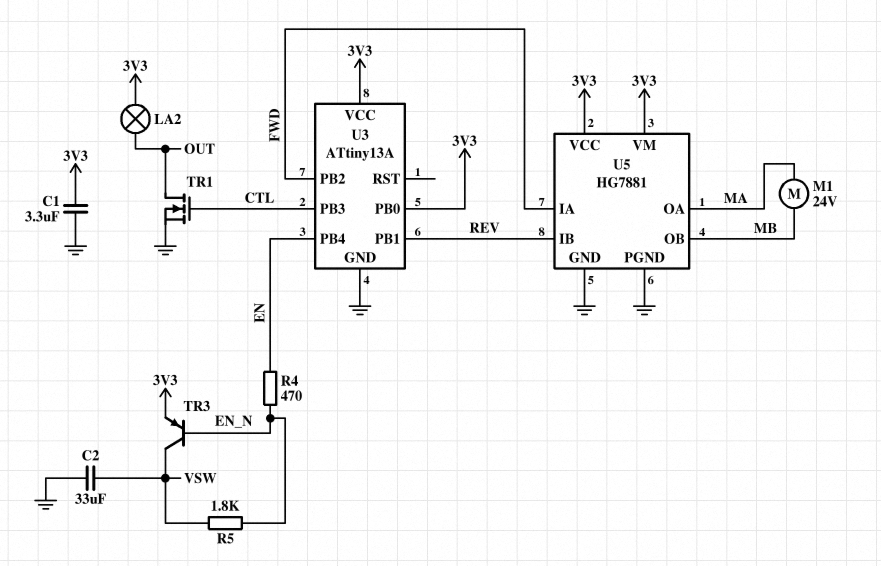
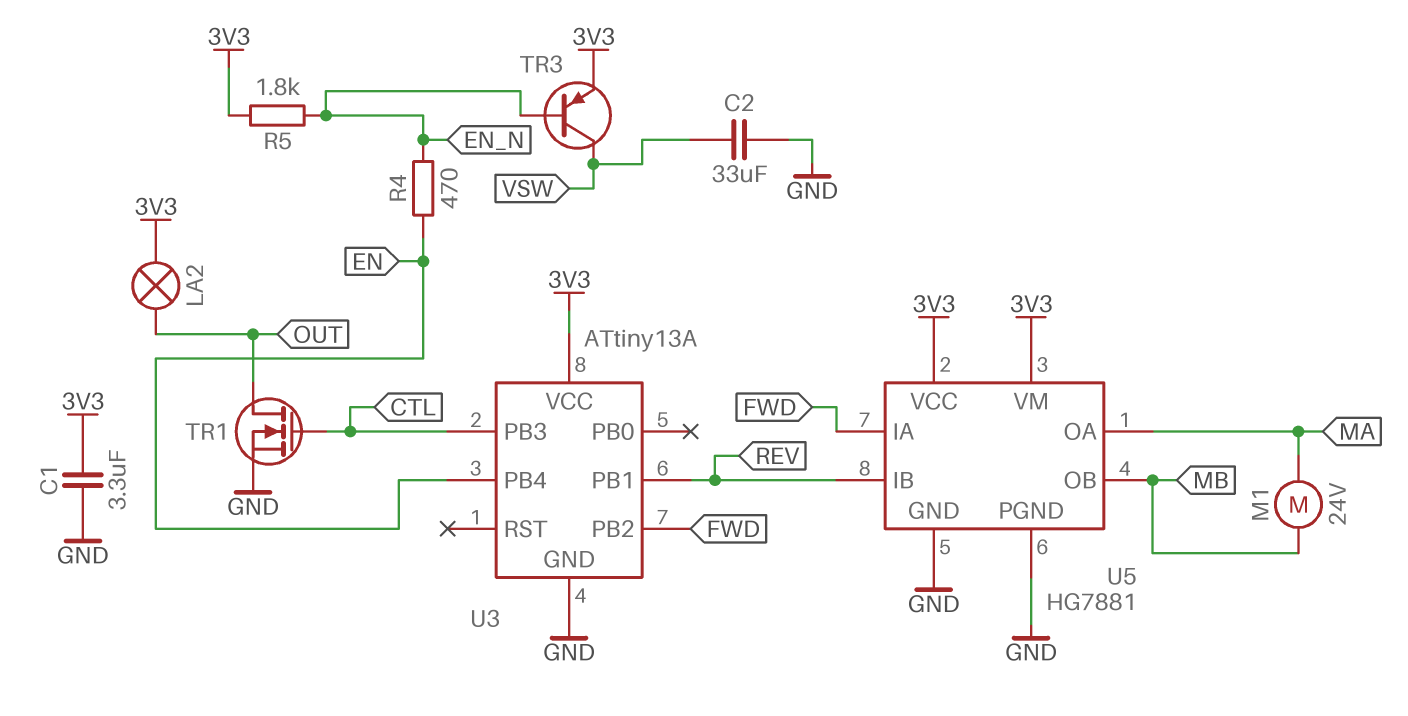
R5: 1.8k (EN_N, VSW) -> 1.8k (3V3, EN_N)
U3 pin PB0: 3V3 -> none

